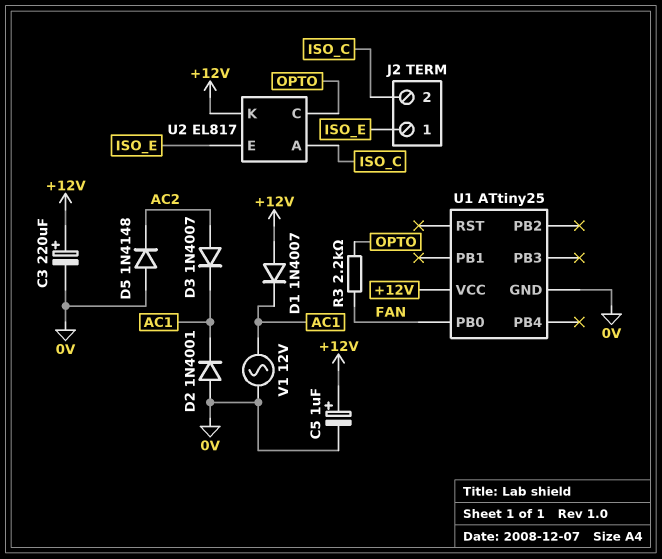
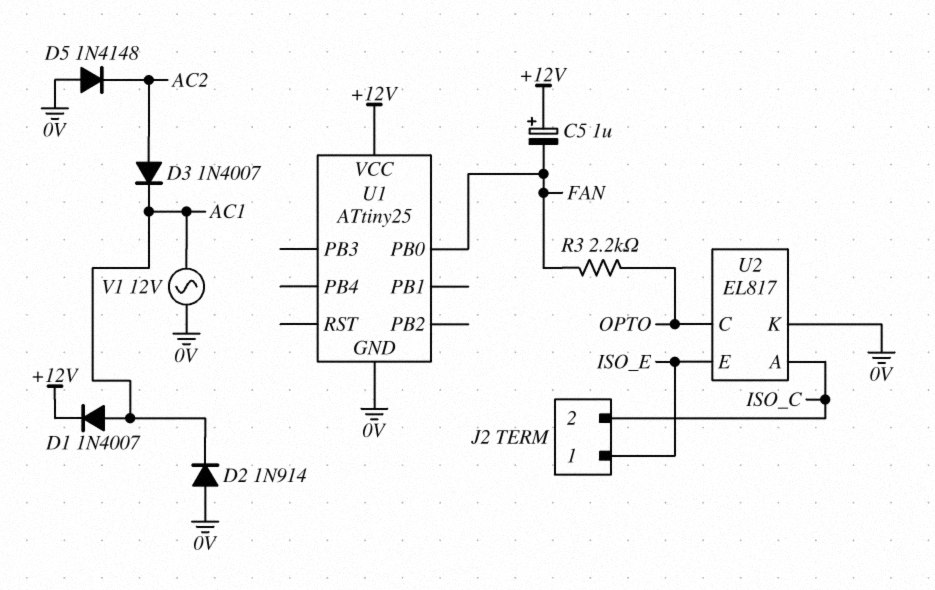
C3: 220uF (plus +12V, minus 0V) -> none
C5: 1uF (plus +12V, minus 0V) -> 1uF (plus +12V, minus FAN)
D1: diode 1N4007 (A +12V, K AC1) -> diode 1N4007 (A AC1, K +12V)
D2: diode 1N4001 (A 0V, K AC1) -> diode 1N914 (A 0V, K AC1)
U2 pin K: +12V -> 0V

